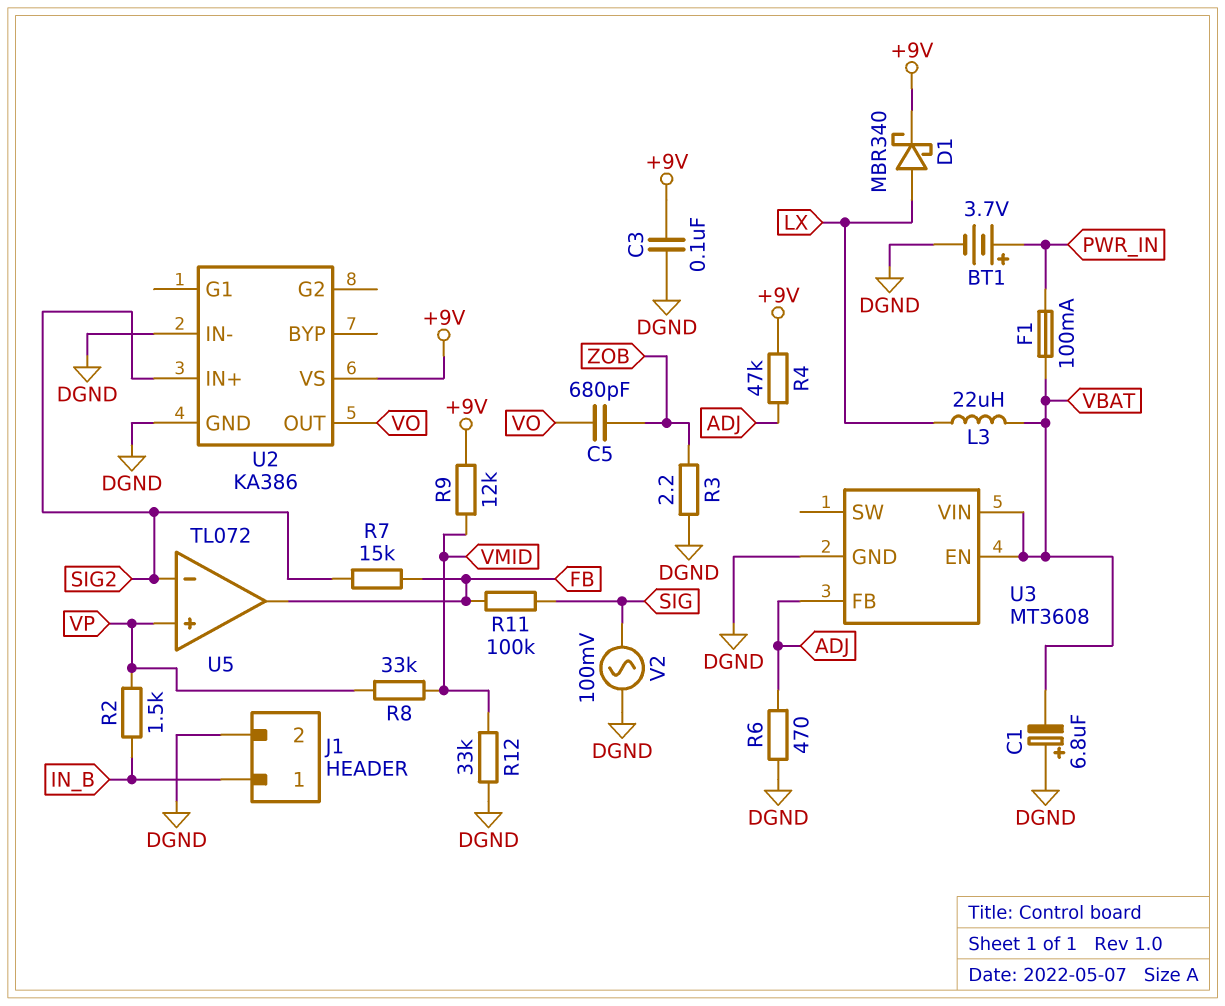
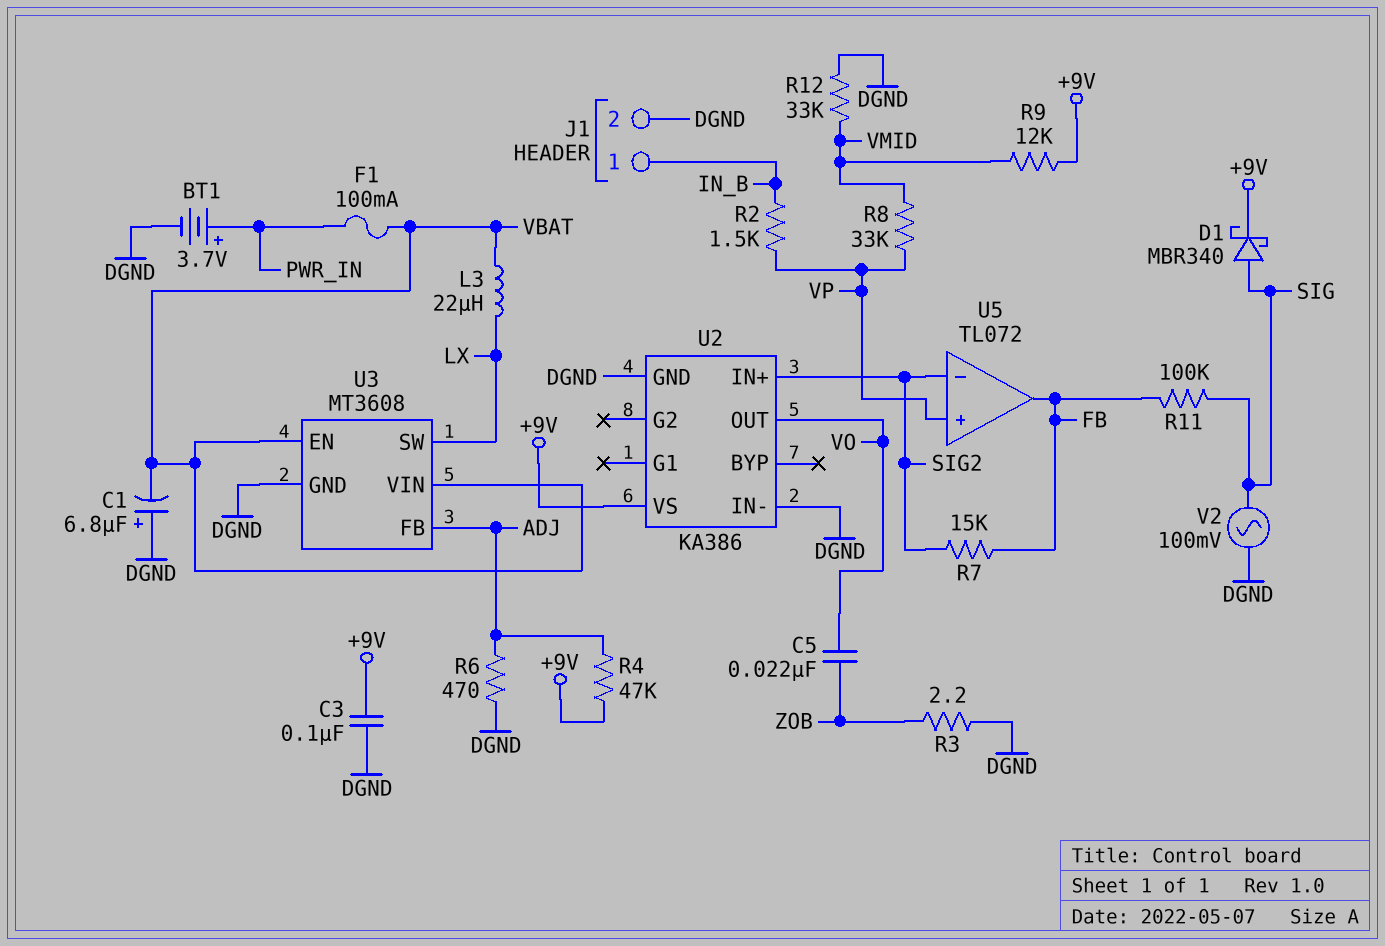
C5: 680pF (VO, ZOB) -> 22nF (VO, ZOB)
D1: schottky MBR340 (A LX, K +9V) -> schottky MBR340 (A SIG, K +9V)
U3 pin SW: none -> LX

